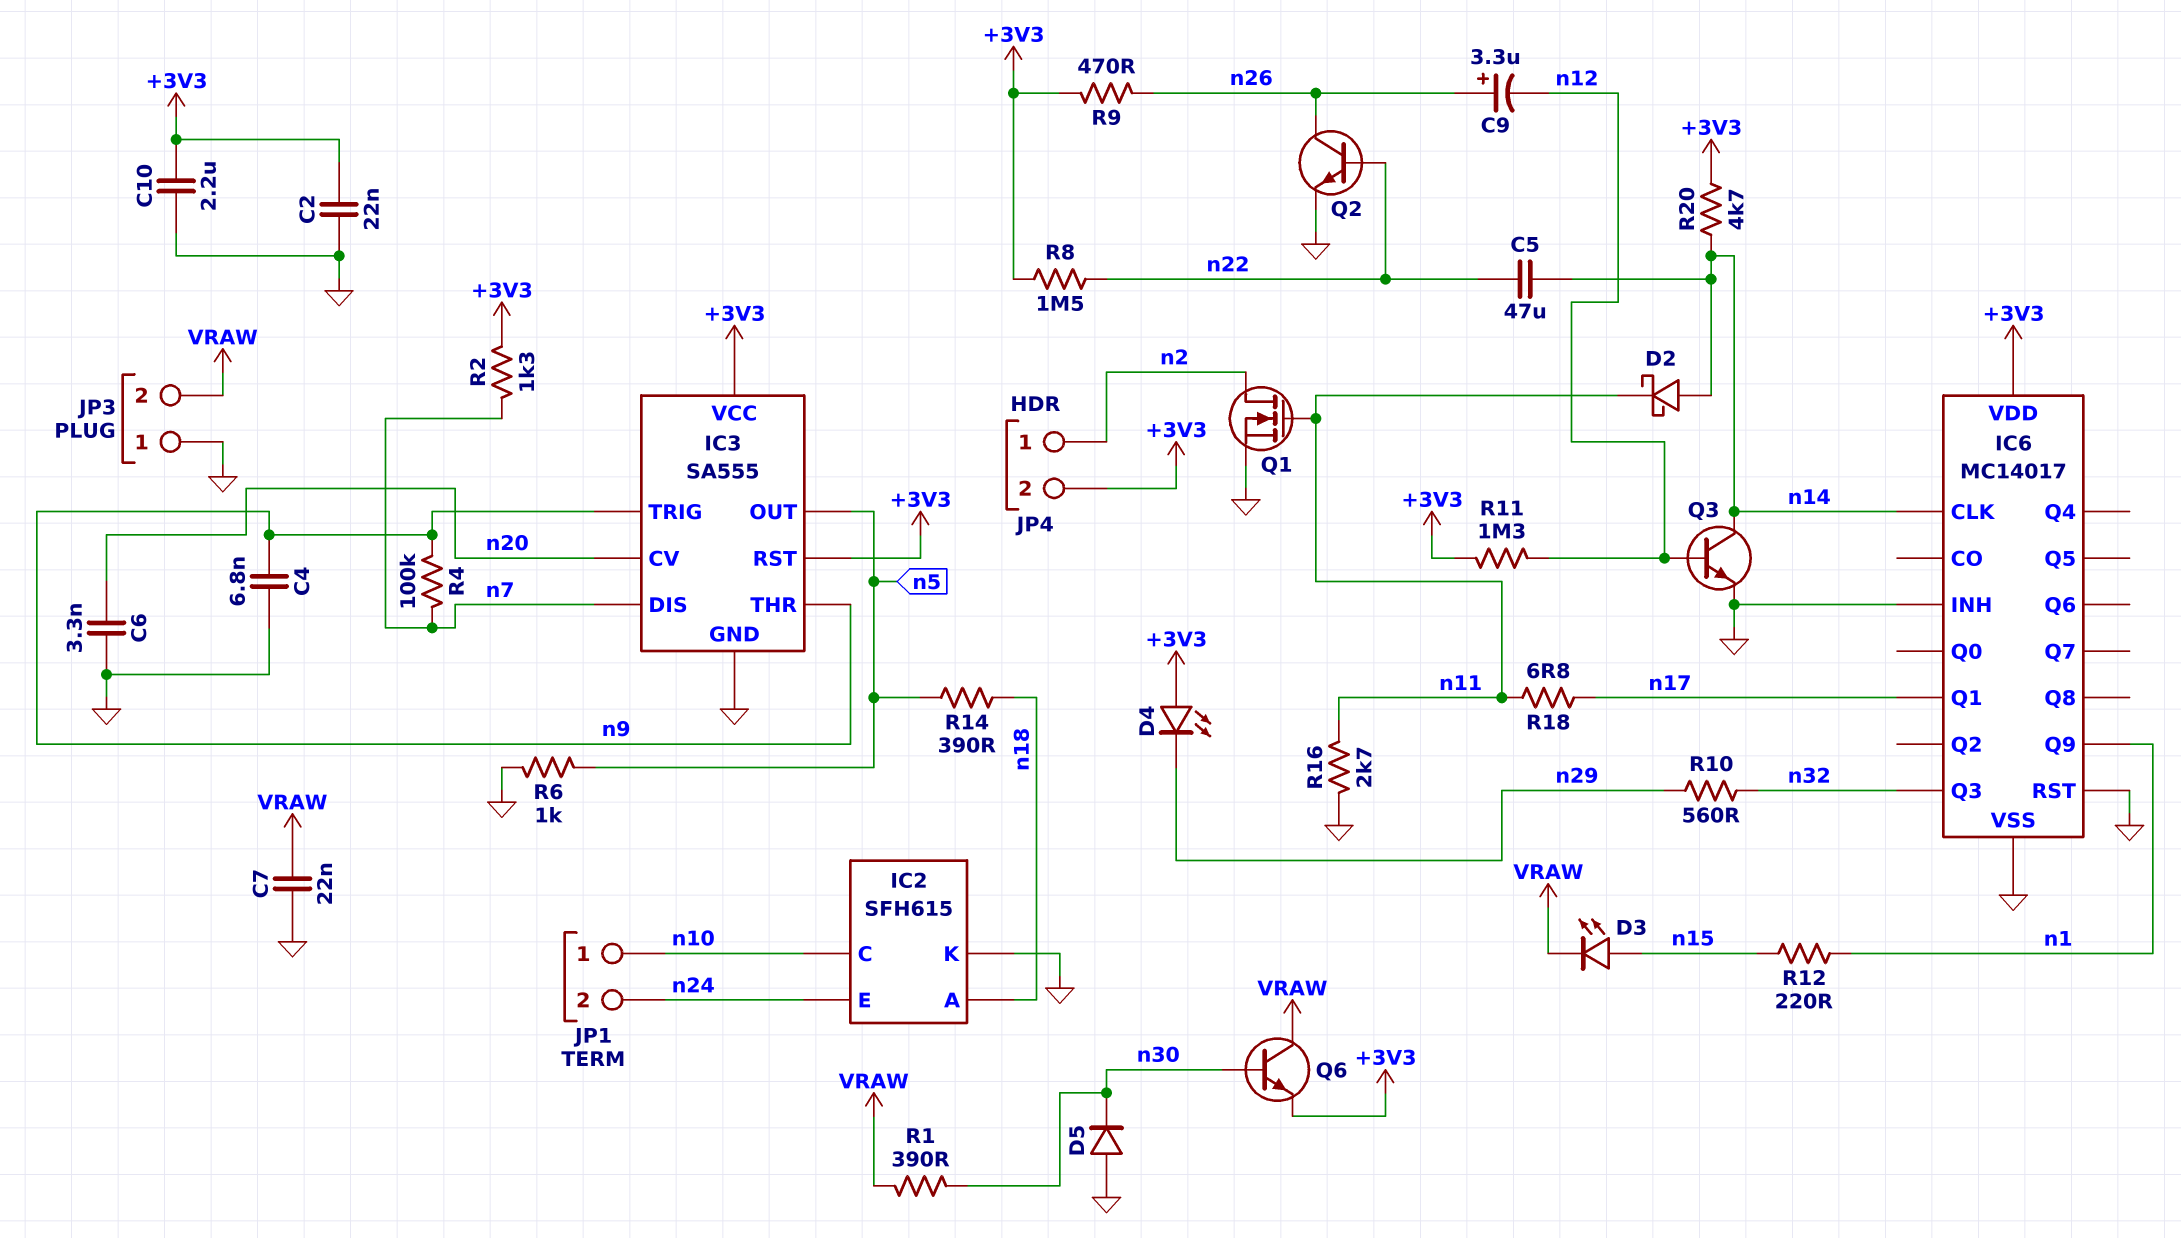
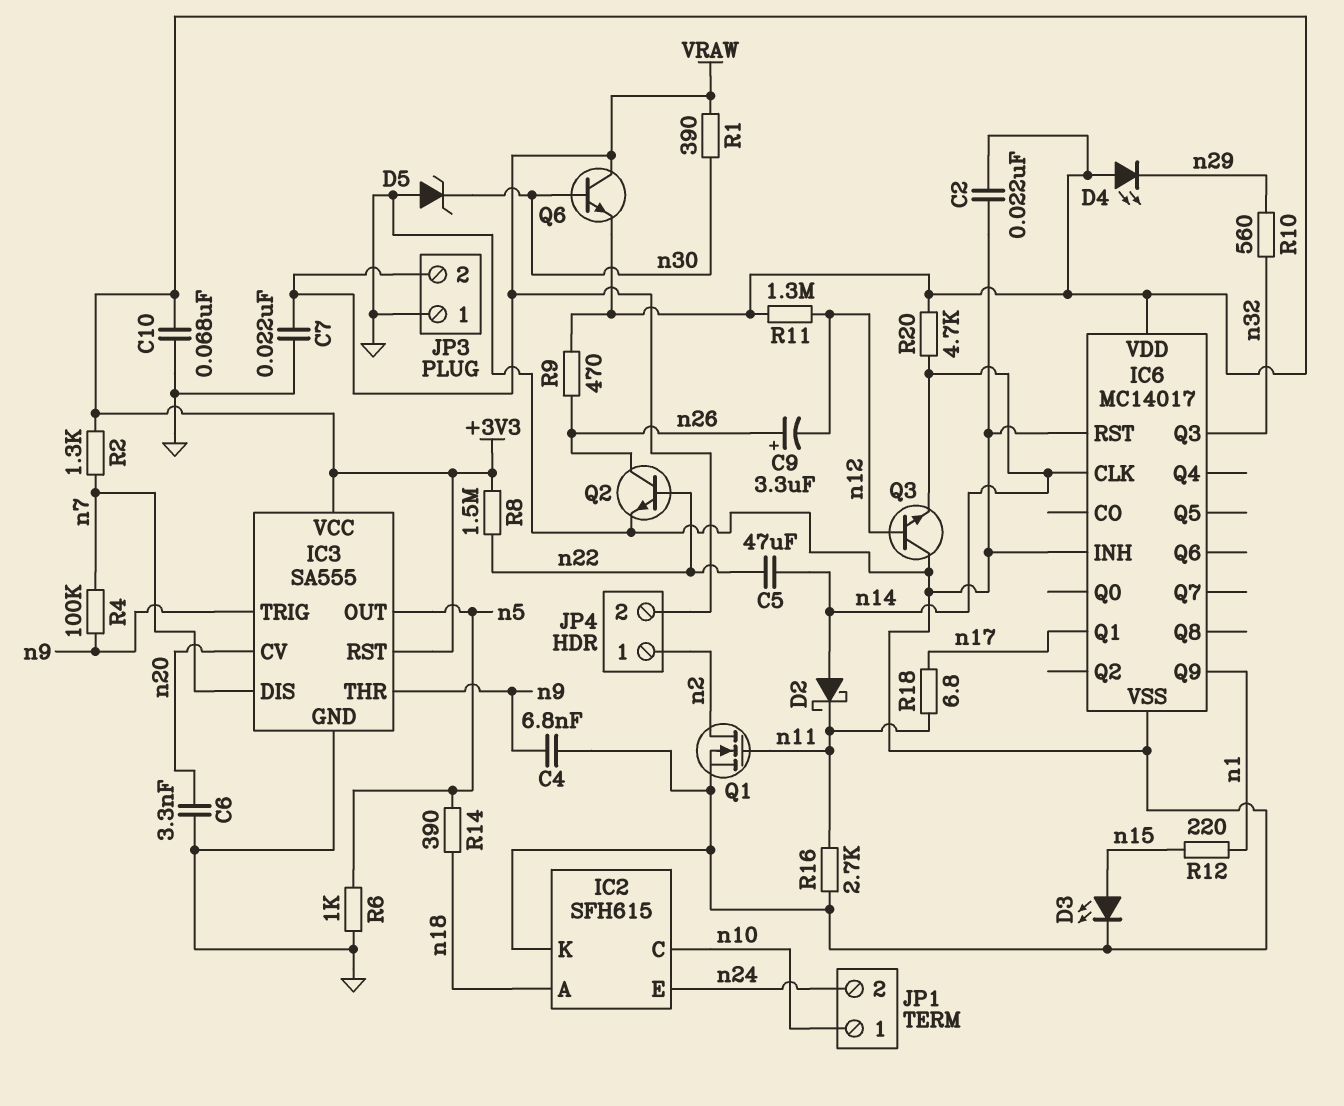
C10: 2.2uF (+3V3, GND) -> 68nF (+3V3, GND)
D3: LED (A n15, K VRAW) -> LED (A n15, K GND)
D5: diode (A GND, K n30) -> zener (A GND, K n30)
JP4 pin 2: +3V3 -> VRAW
Q3: NPN (B n12, C n14, E GND) -> NPN (B n12, C GND, E n14)

